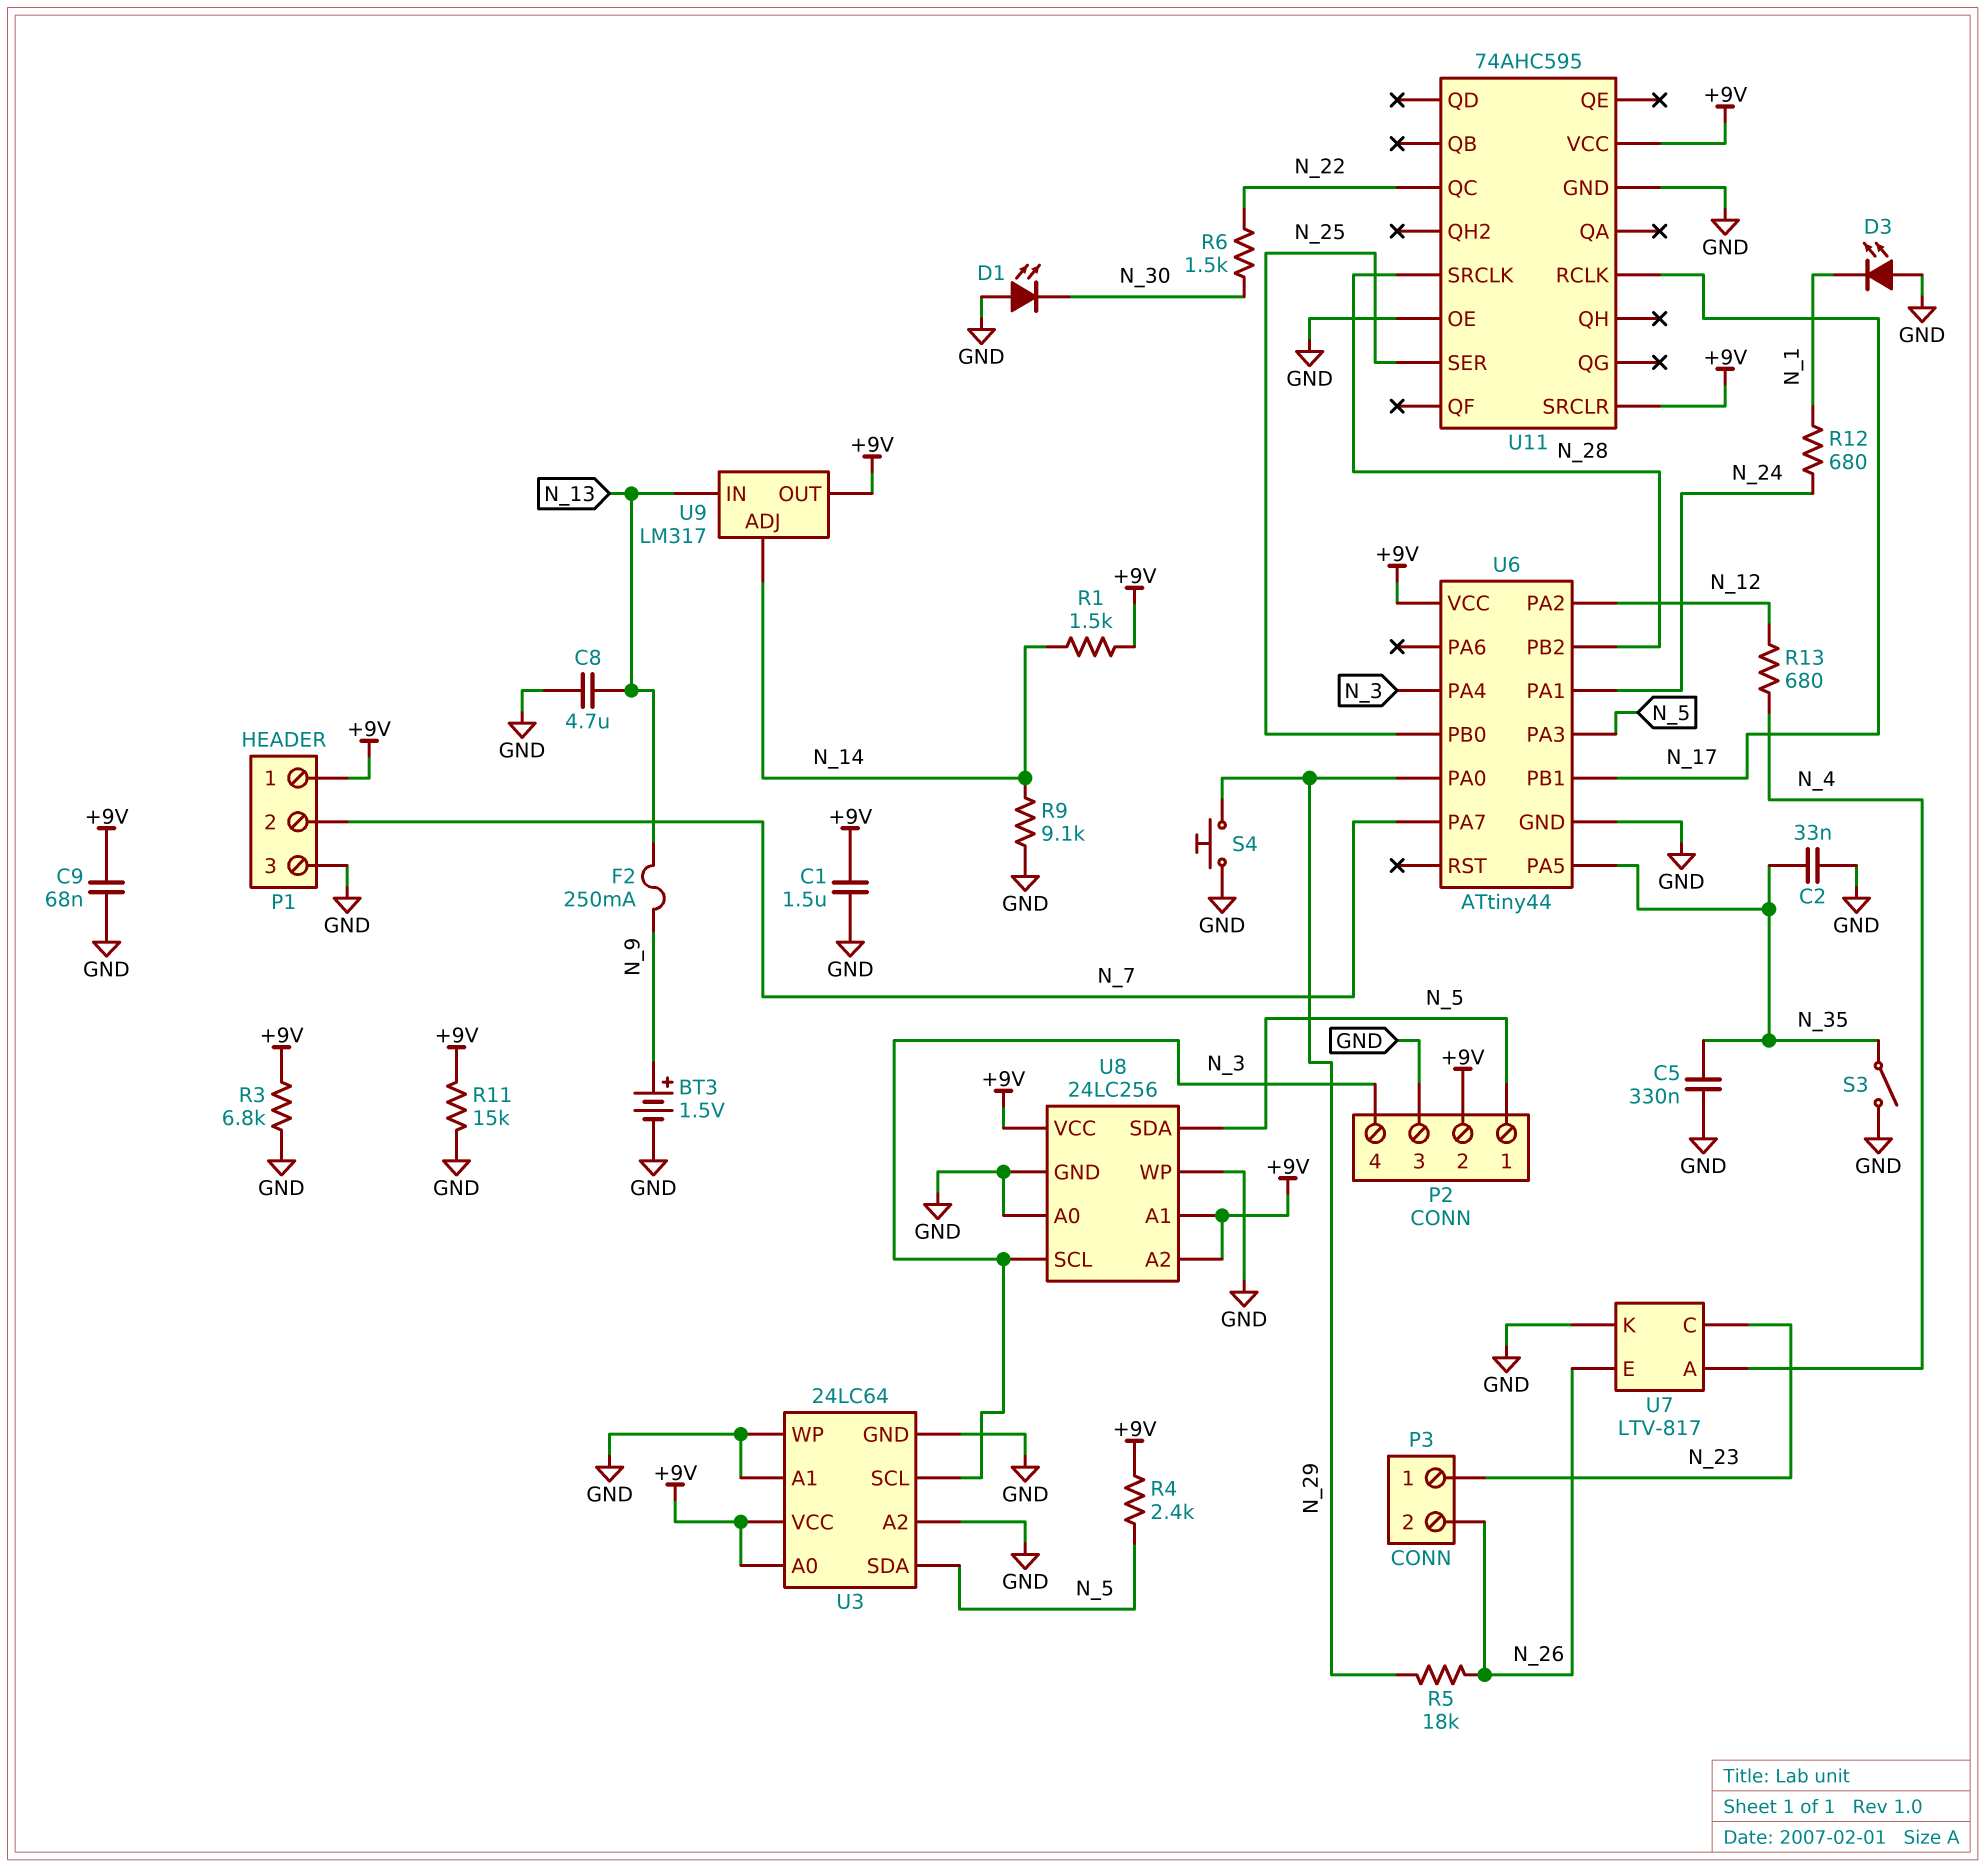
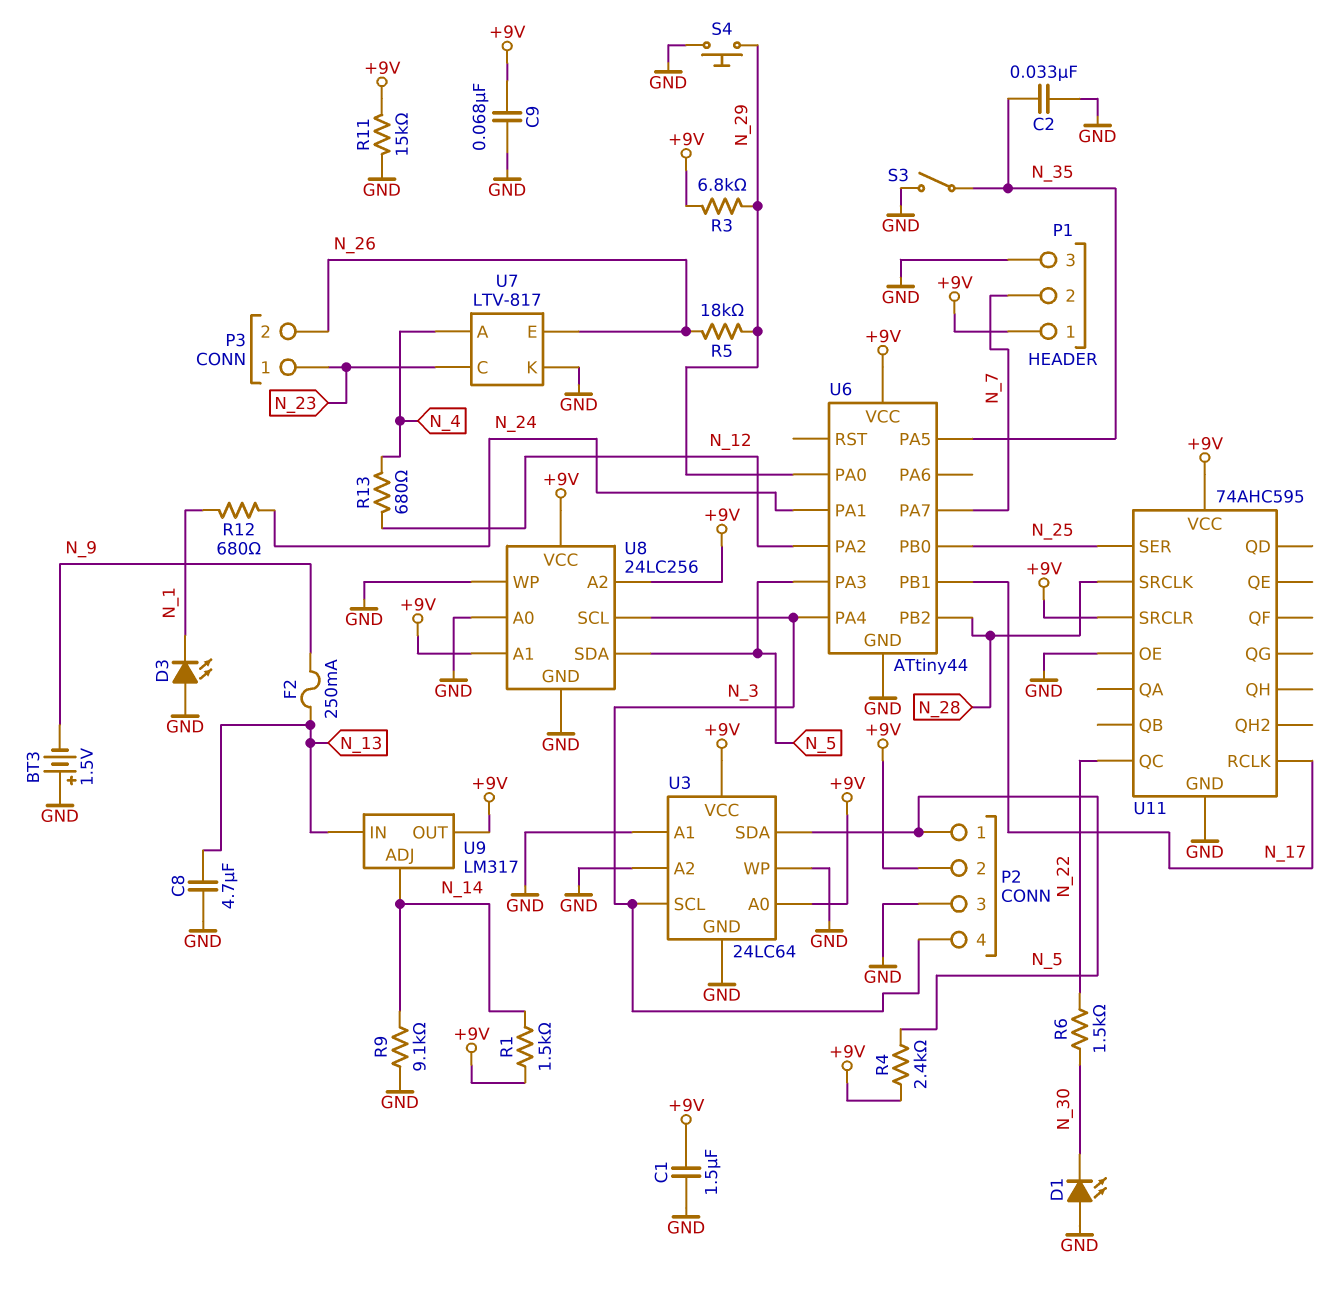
BT3: 1.5V (plus N_9, minus GND) -> 1.5V (plus GND, minus N_9)
C5: 330nF (GND, N_35) -> none
R3: 6.8k (+9V, GND) -> 6.8k (+9V, N_29)

